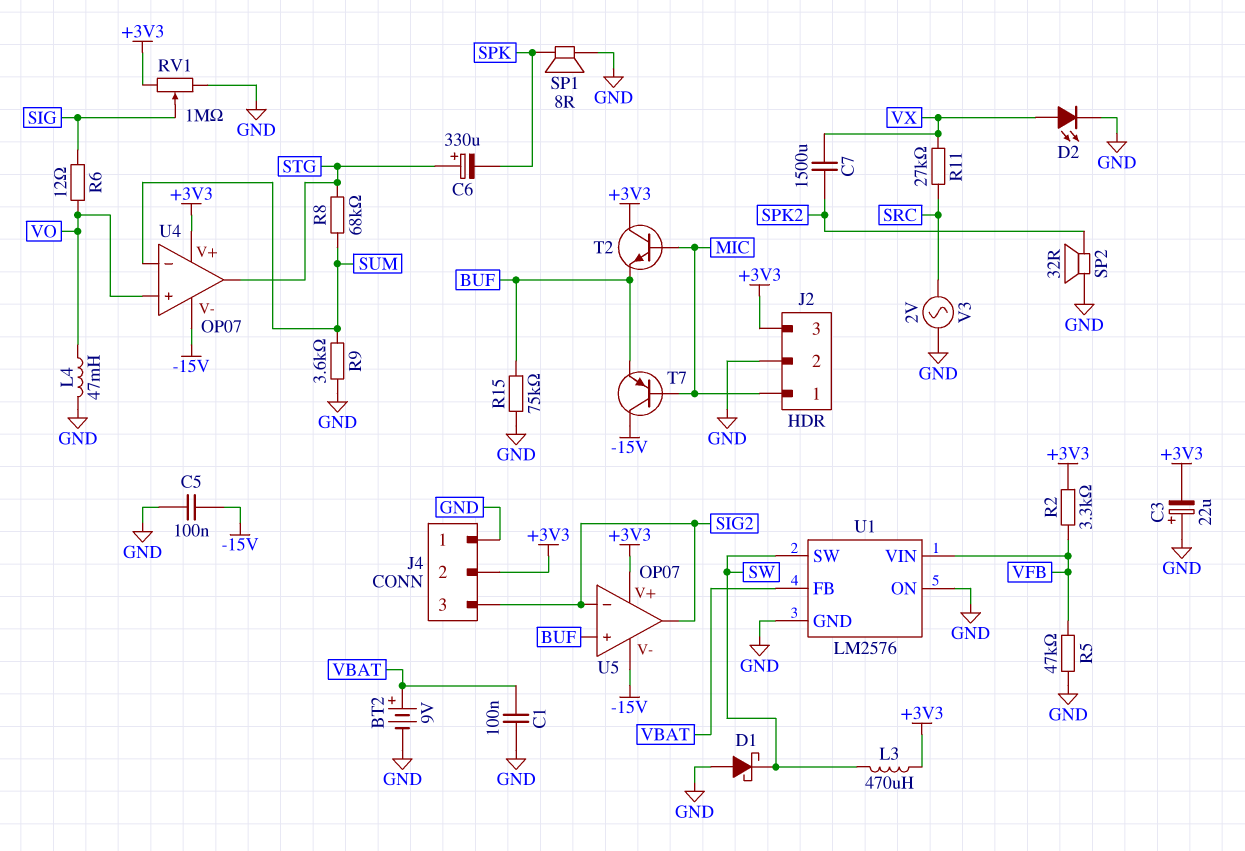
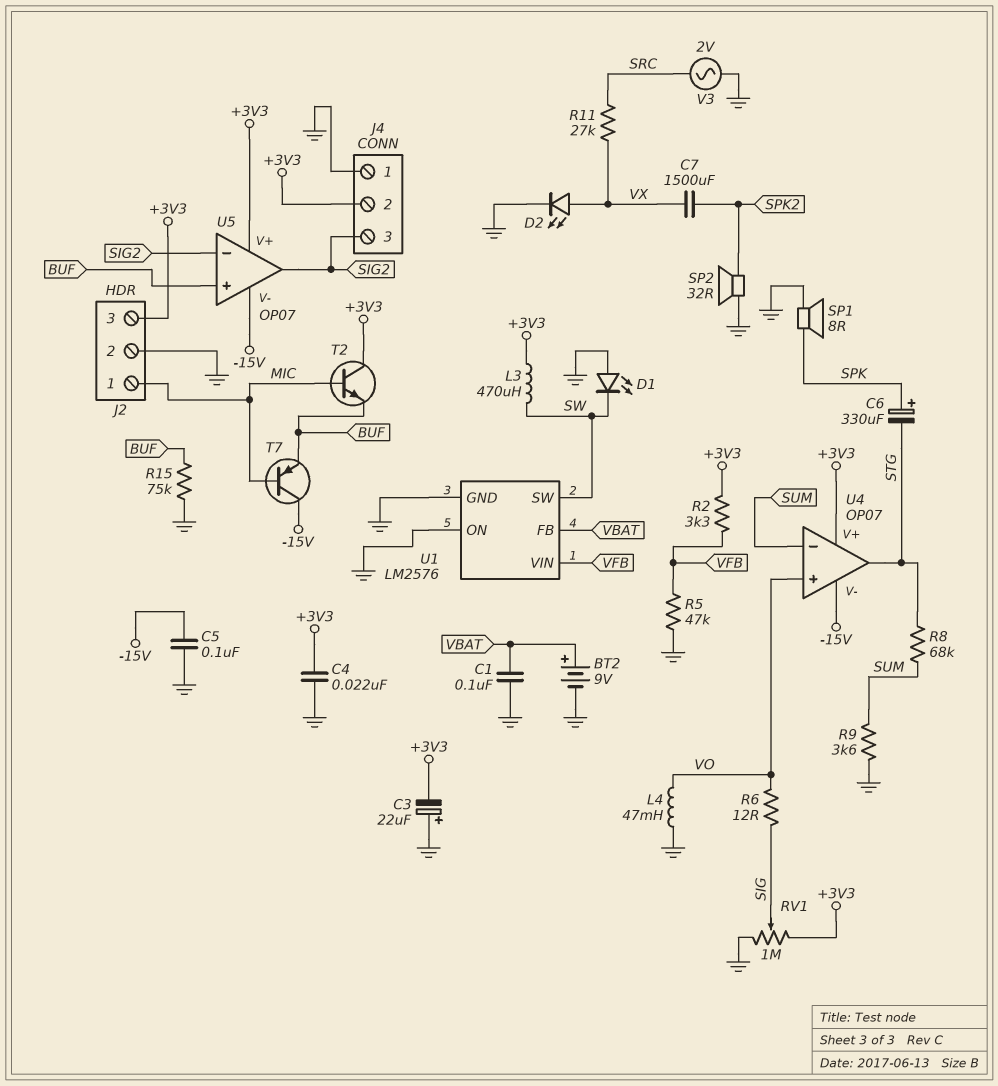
C4: none -> 22nF (+3V3, GND)
C6: 330uF (plus STG, minus SPK) -> 330uF (plus SPK, minus STG)
D1: schottky (A GND, K SW) -> LED (A GND, K SW)

